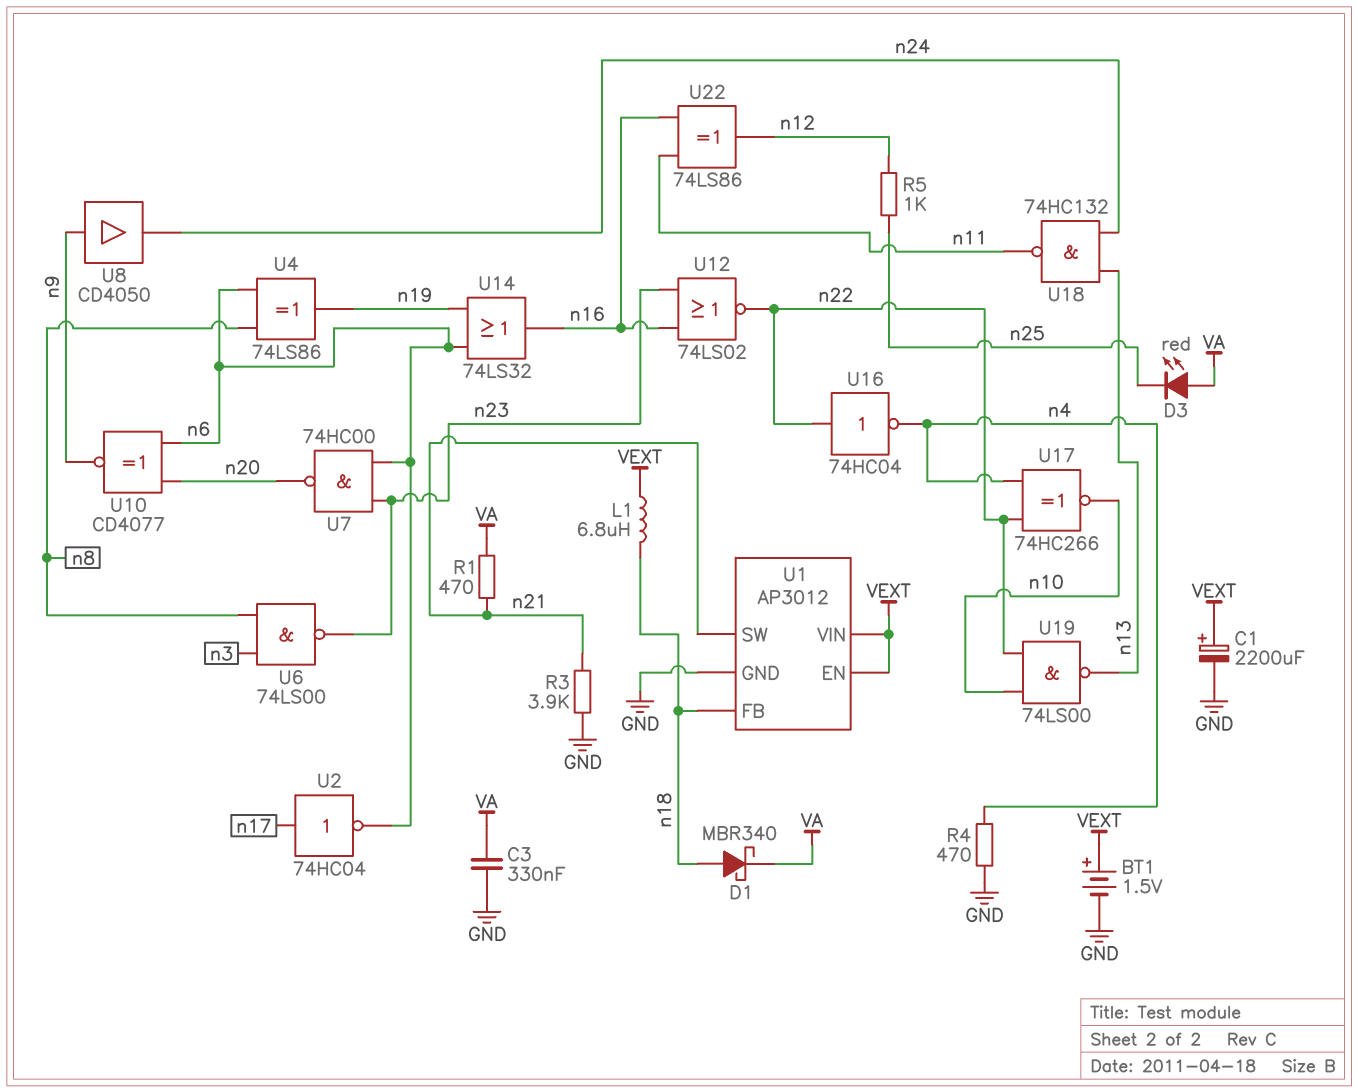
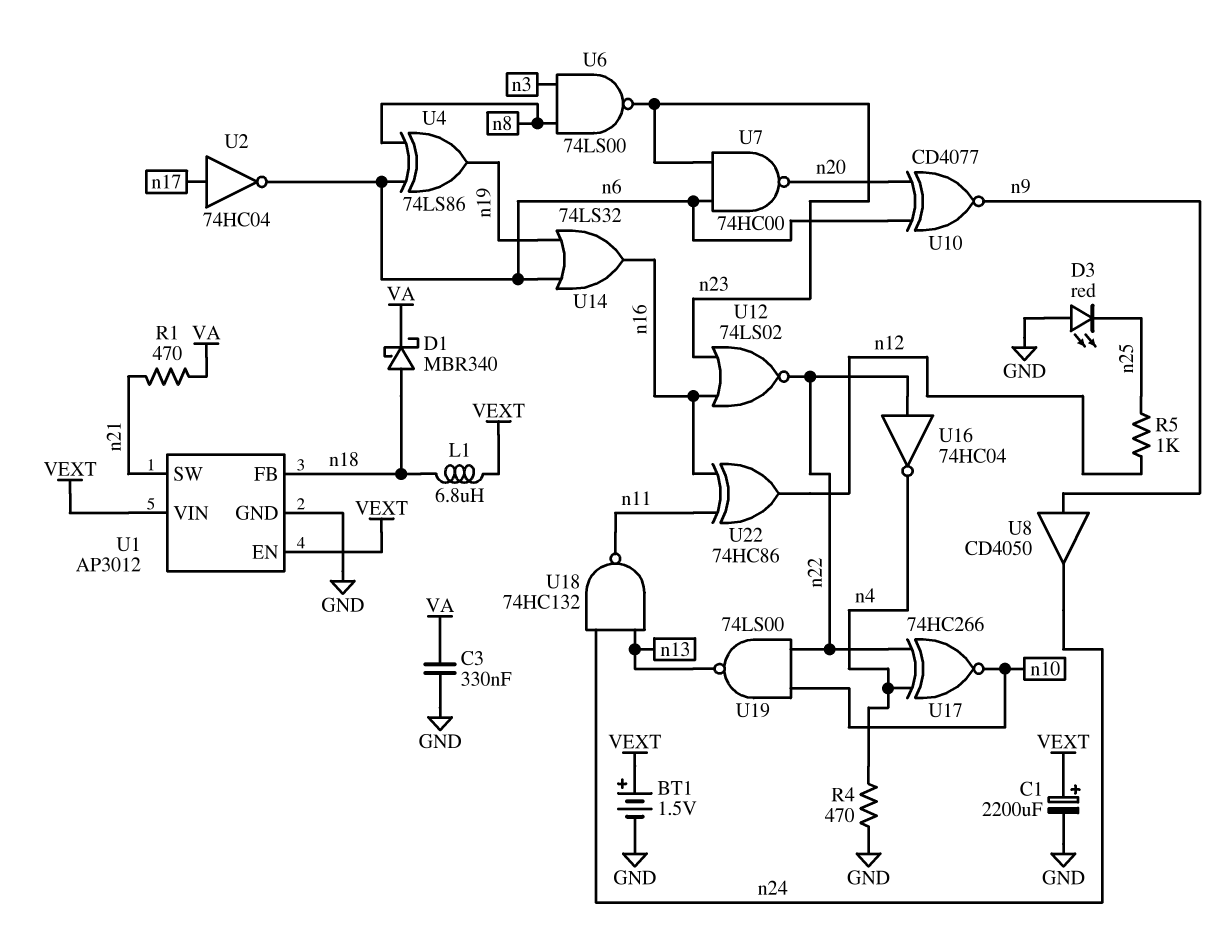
D3: LED red (A VA, K n25) -> LED red (A GND, K n25)
R3: 3.9k (GND, n21) -> none
U22: XOR 74LS86 (in n11, in n16, out n12) -> XOR 74HC86 (in n11, in n16, out n12)

